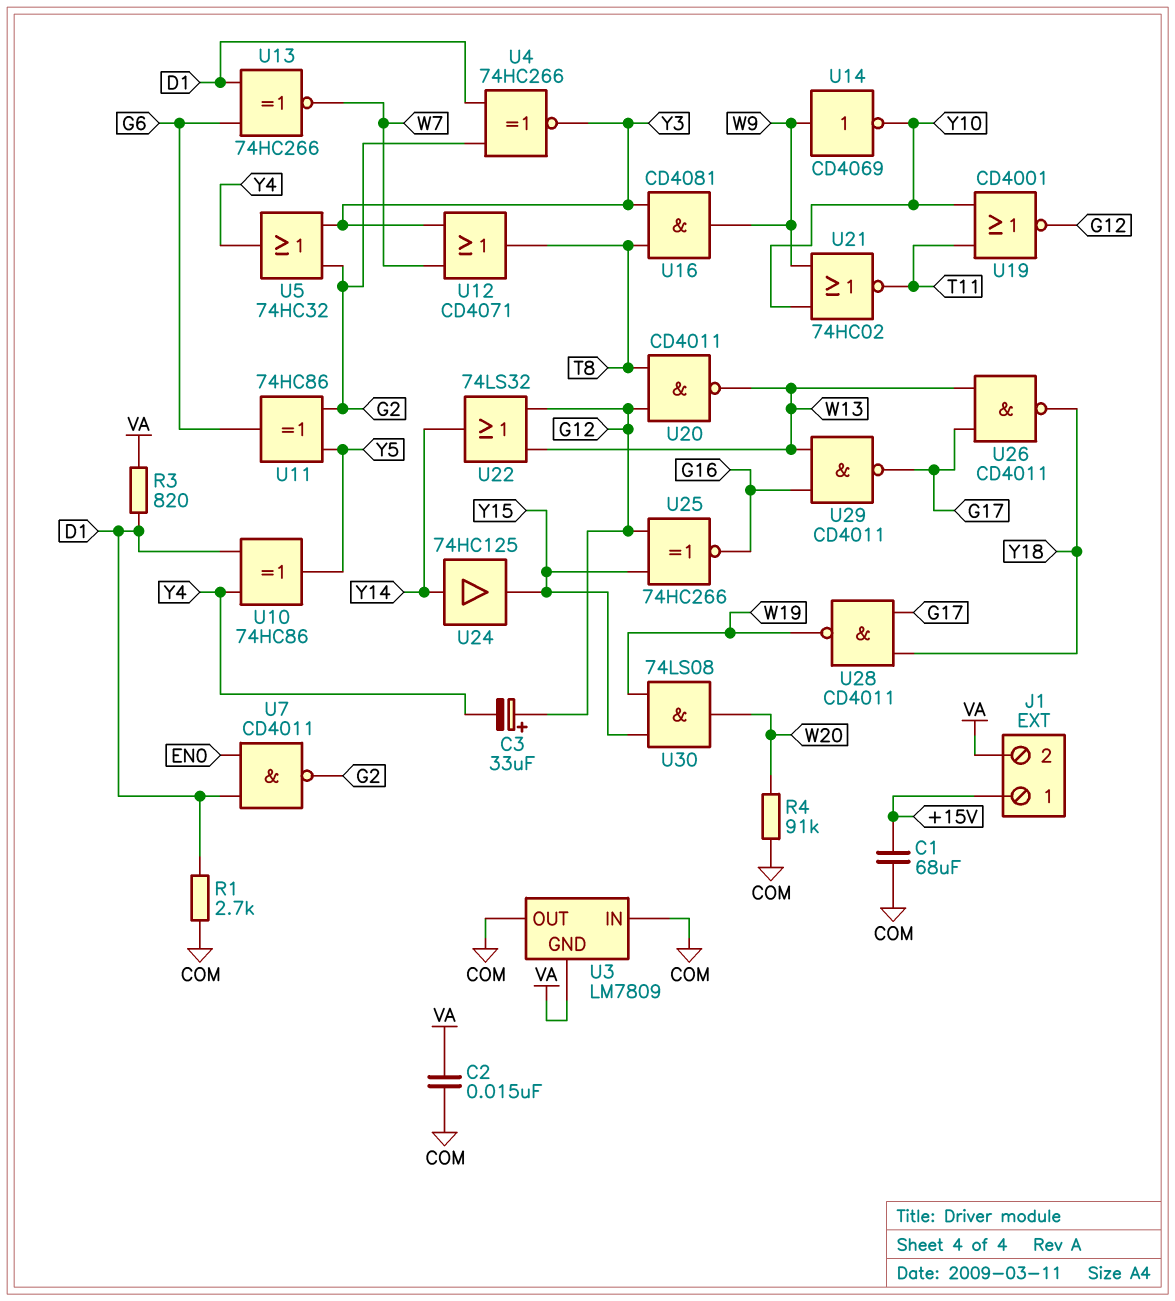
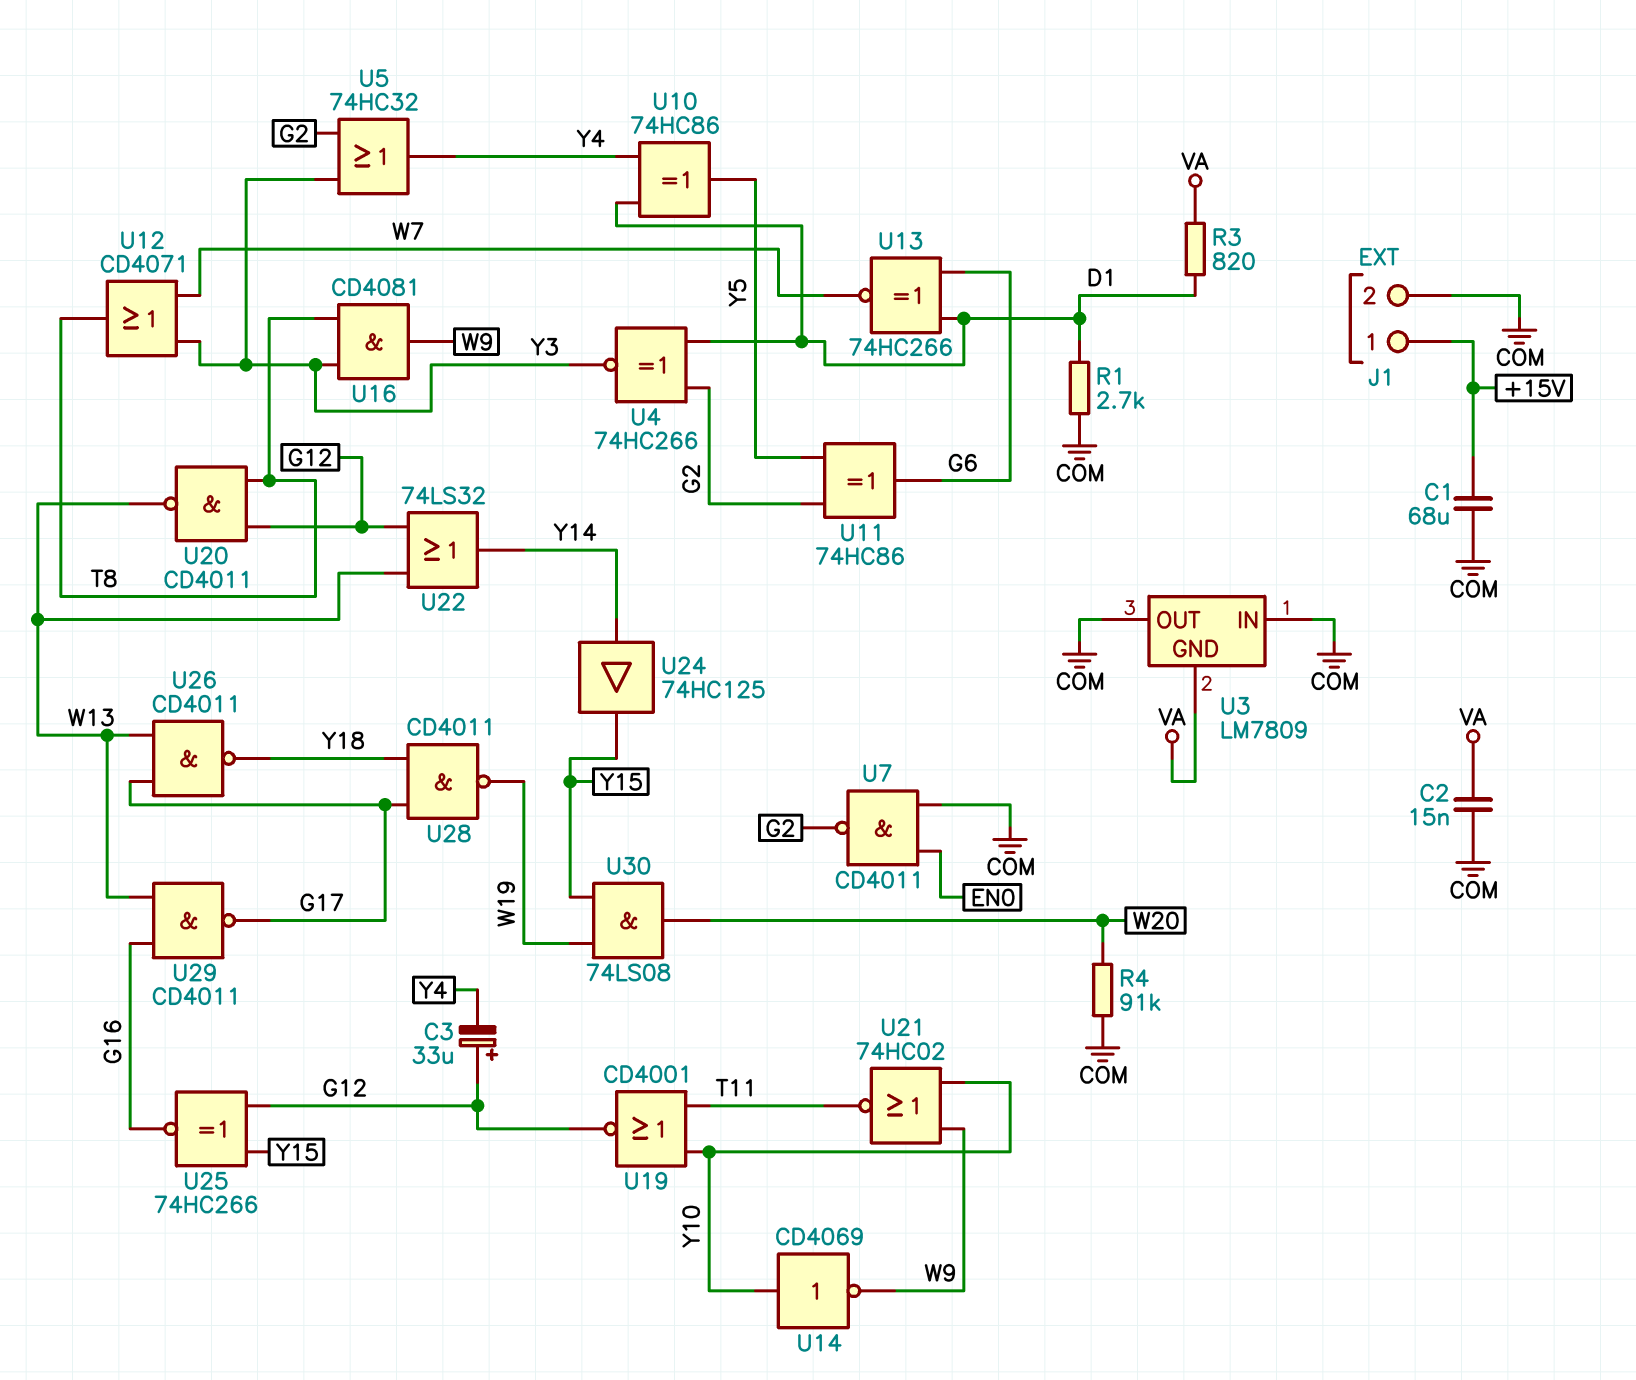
J1 pin 2: VA -> COM
U7: NAND CD4011 (in D1, in EN0, out G2) -> NAND CD4011 (in COM, in EN0, out G2)
U14: NOT CD4069 (in W9, out Y10) -> NOT CD4069 (in Y10, out W9)

